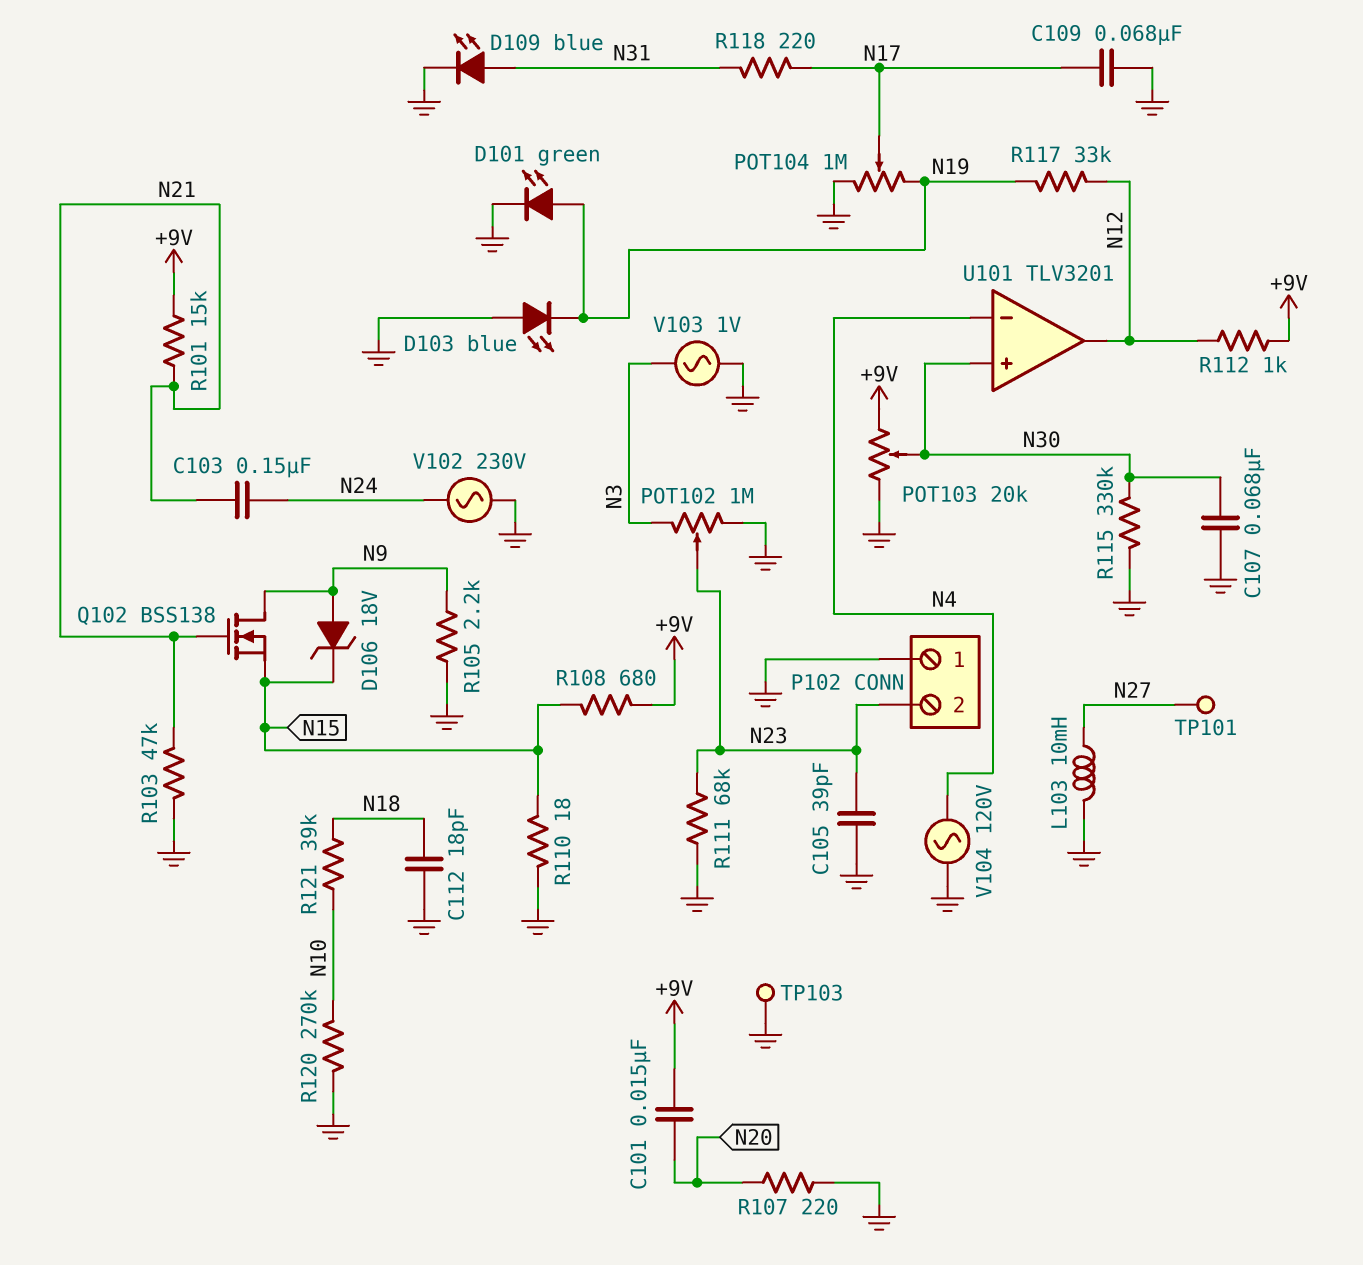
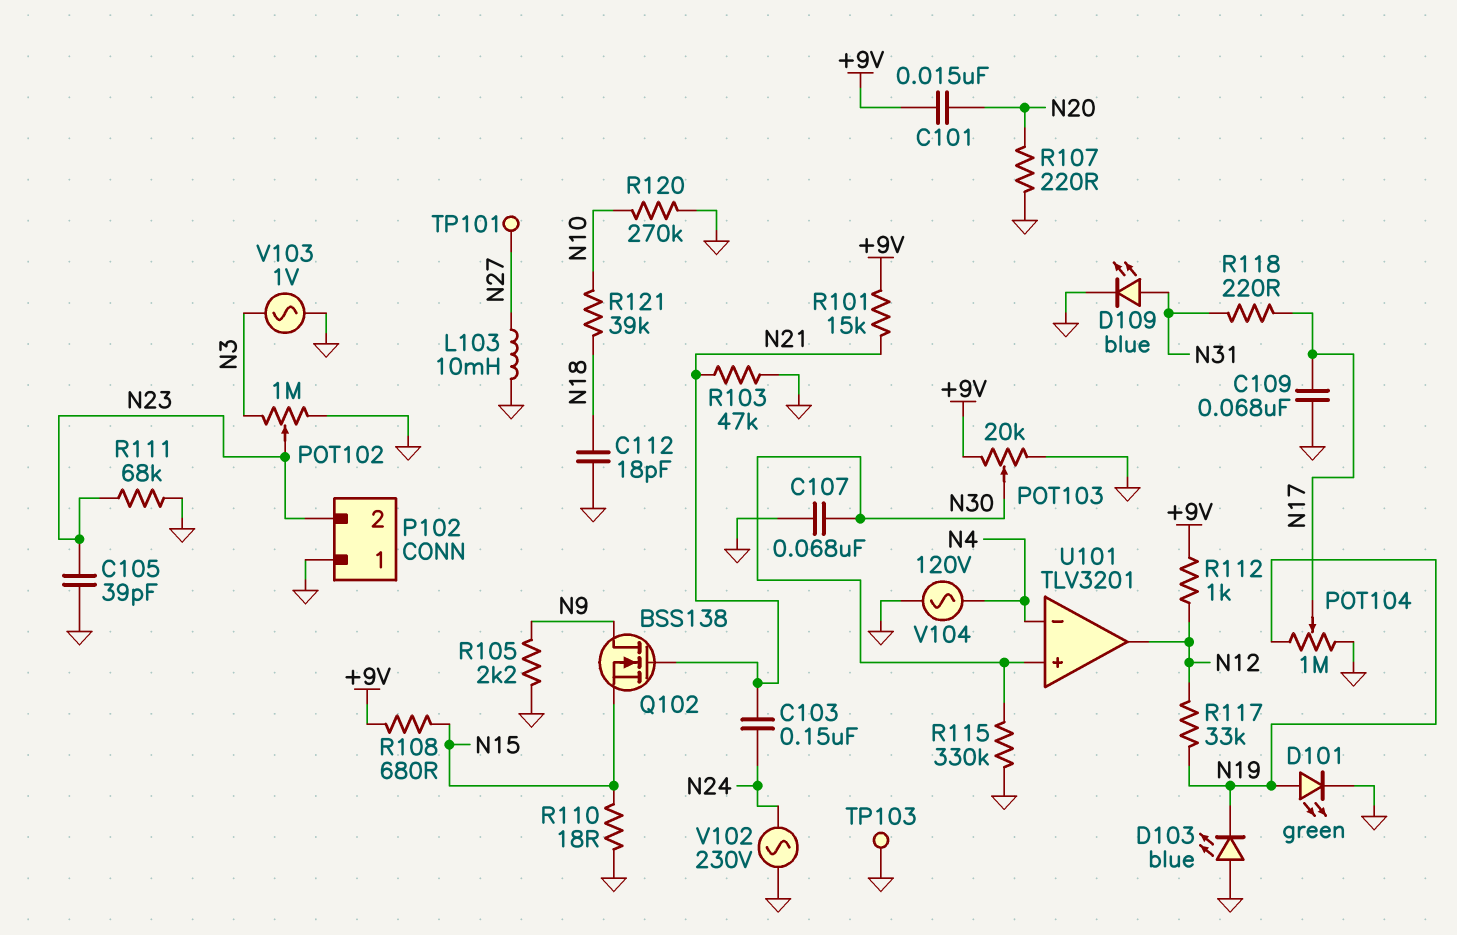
D106: zener 18V (A N9, K N15) -> none

